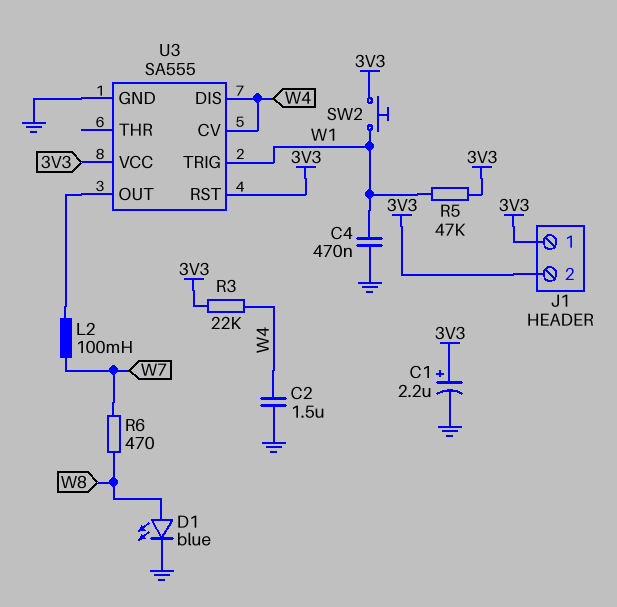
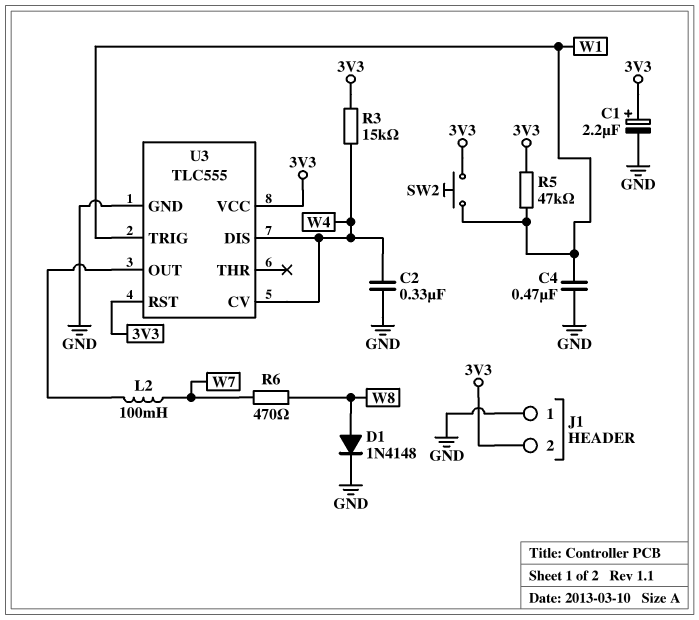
C2: 1.5uF (GND, W4) -> 330nF (GND, W4)
D1: LED blue (A W8, K GND) -> diode 1N4148 (A W8, K GND)
J1 pin 1: 3V3 -> GND
R3: 22k (3V3, W4) -> 15k (3V3, W4)
U3: SA555 -> TLC555

